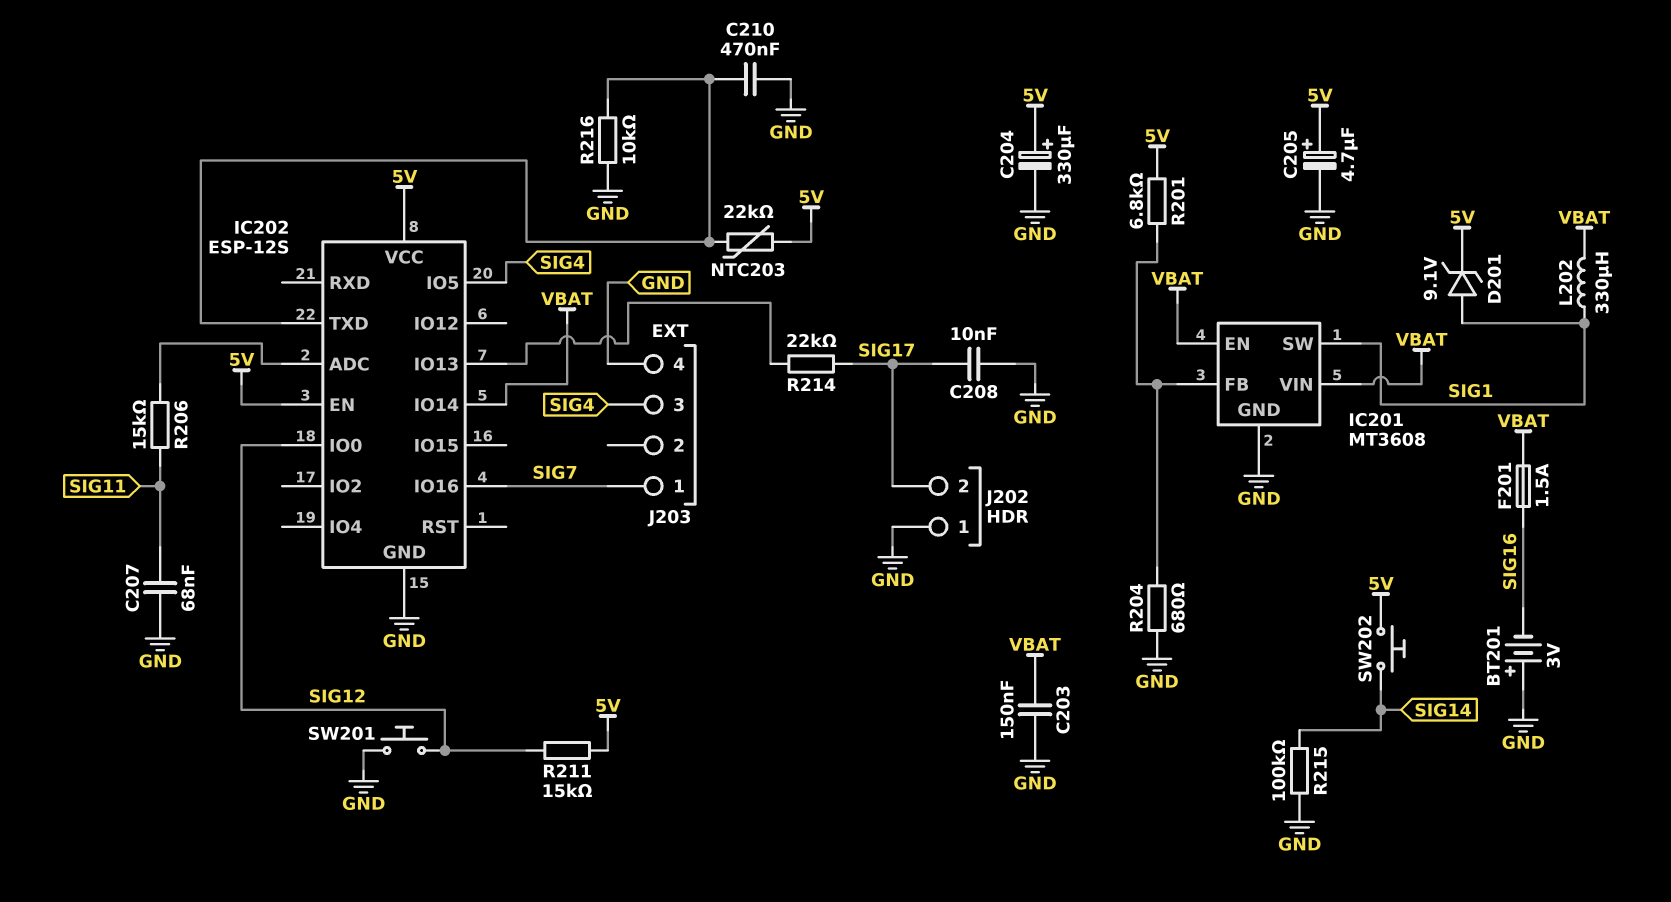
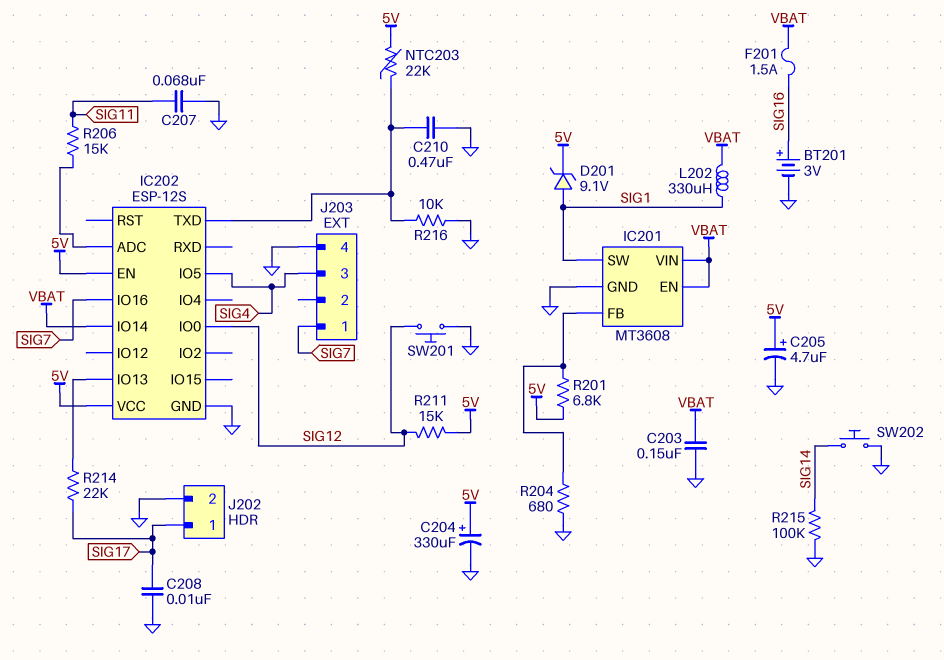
BT201: 3V (plus GND, minus SIG16) -> 3V (plus SIG16, minus GND)
J202 pin 1: GND -> SIG17
J202 pin 2: SIG17 -> GND
SW202: button (5V, SIG14) -> button (GND, SIG14)

